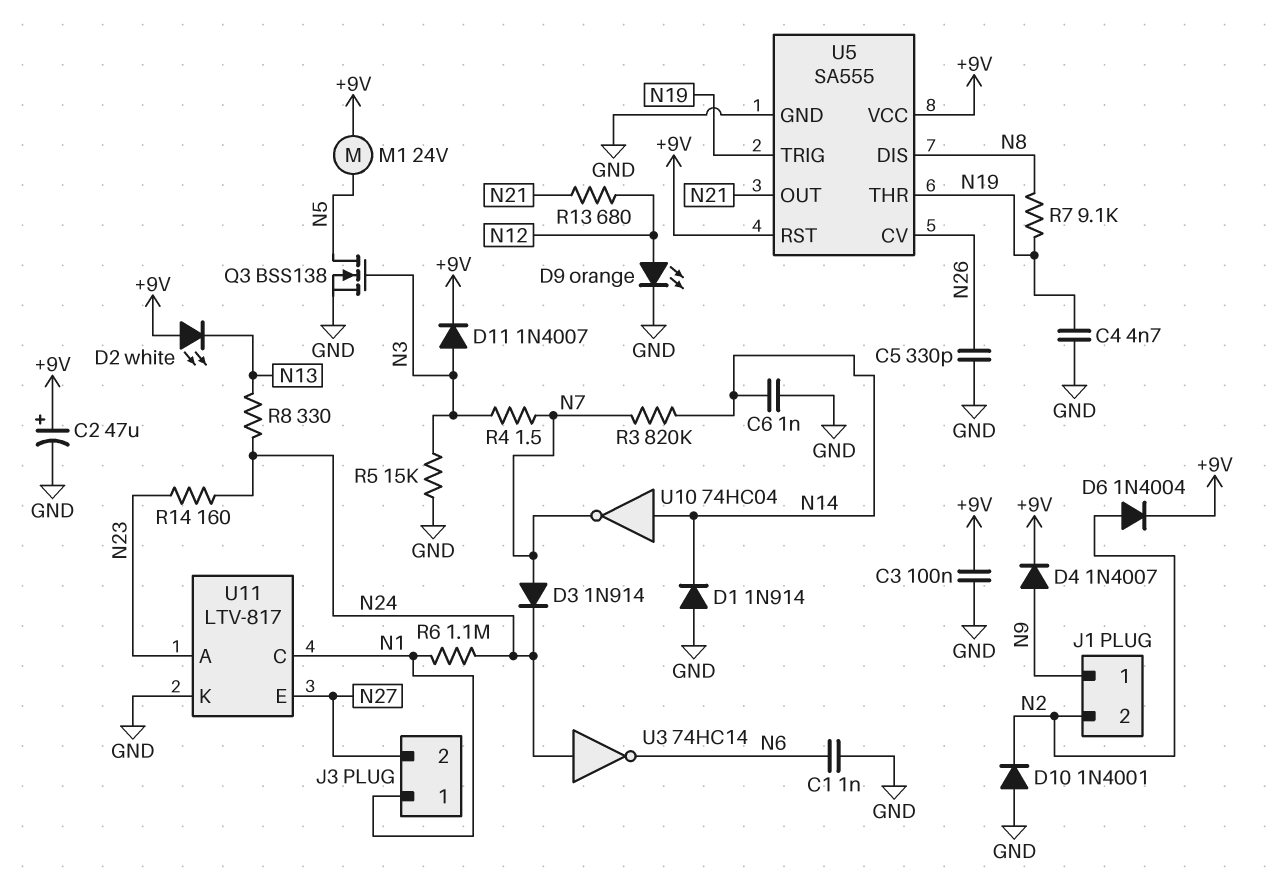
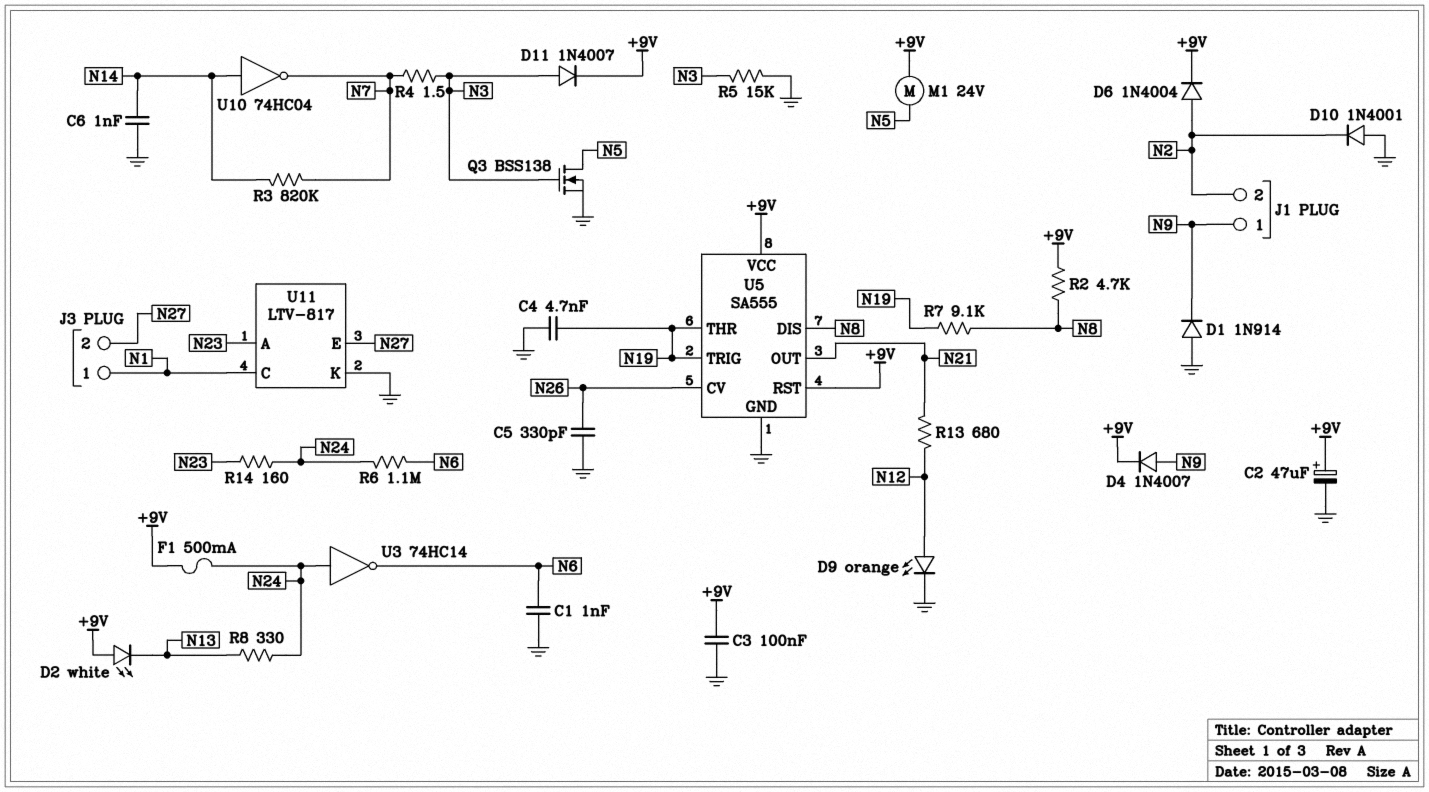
D1: diode 1N914 (A GND, K N14) -> diode 1N914 (A GND, K N9)
D3: diode 1N914 (A N7, K N24) -> none
F1: none -> 500mA (+9V, N24)
R2: none -> 4.7k (+9V, N8)
R6: 1.1M (N1, N24) -> 1.1M (N6, N24)

